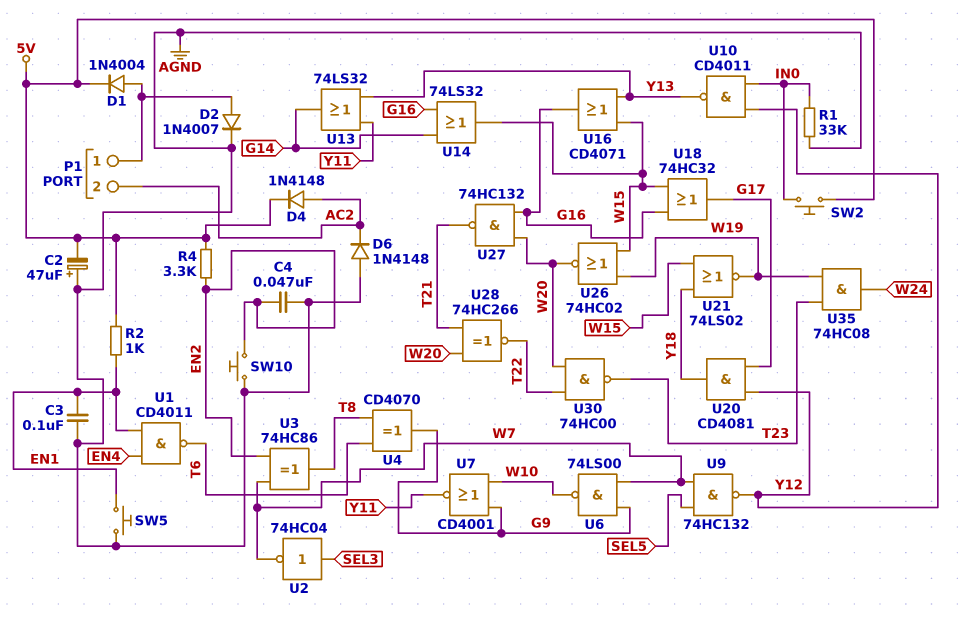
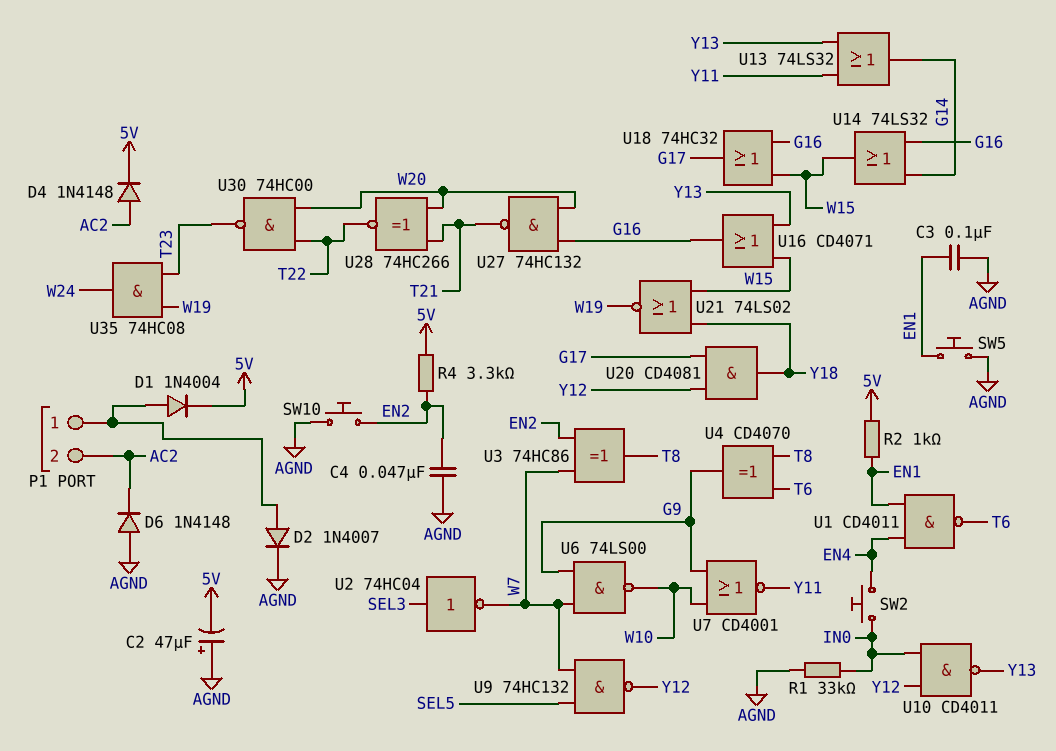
SW2: button (5V, IN0) -> button (EN4, IN0)
U26: NOR 74HC02 (in W15, in W19, out W20) -> none

